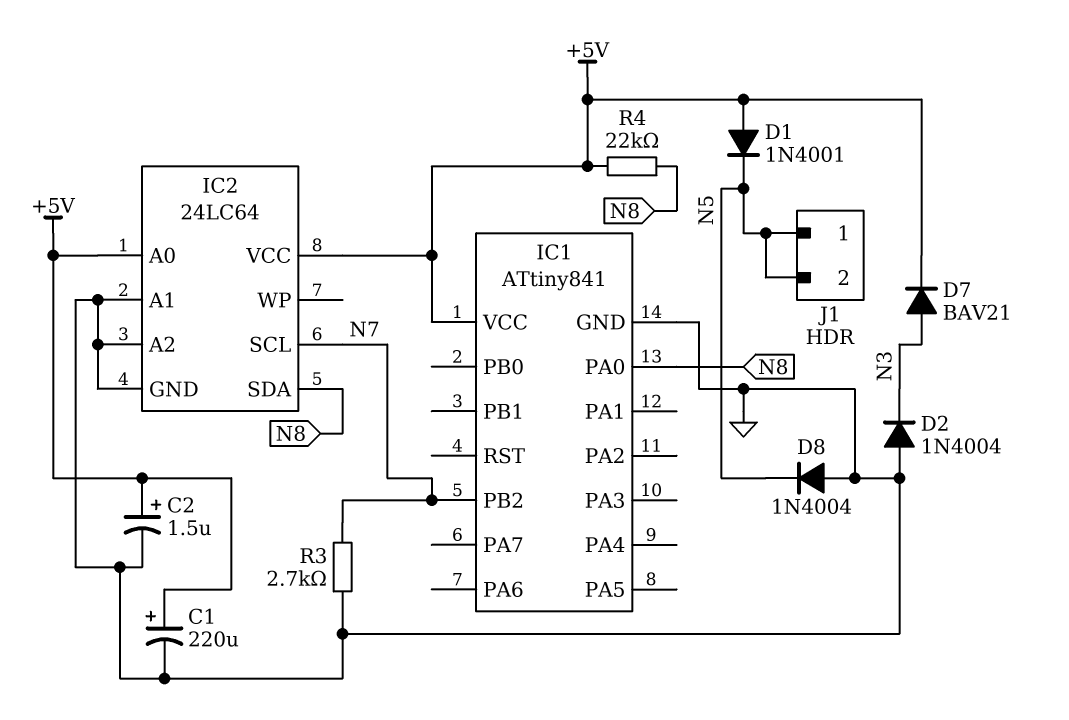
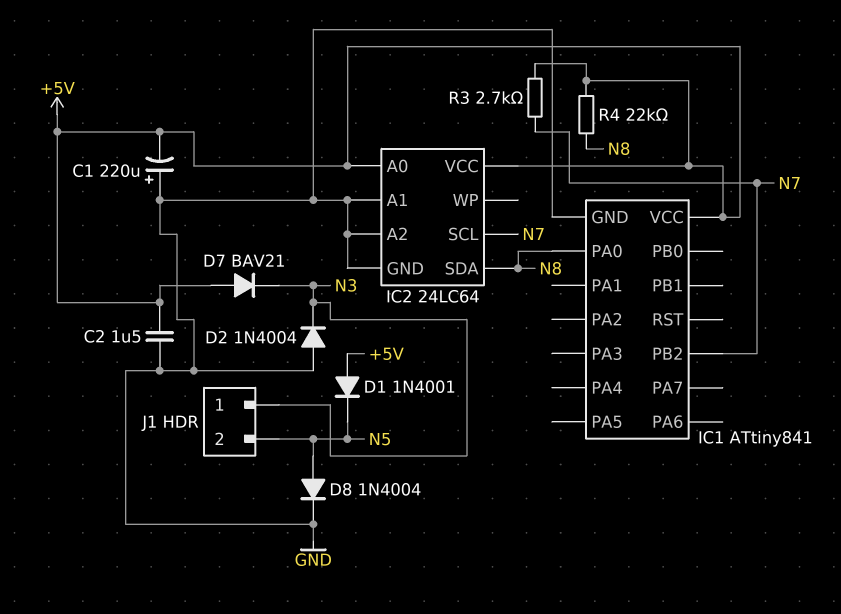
C1: 220uF (plus +5V, minus GND) -> 220uF (plus GND, minus +5V)
C2: 1.5uF (plus +5V, minus GND) -> 1.5uF (+5V, GND)
D7: diode BAV21 (A N3, K +5V) -> diode BAV21 (A +5V, K N3)
D8: diode 1N4004 (A GND, K N5) -> diode 1N4004 (A N5, K GND)
J1 pin 1: N5 -> N3
R3: 2.7k (GND, N7) -> 2.7k (+5V, N7)

